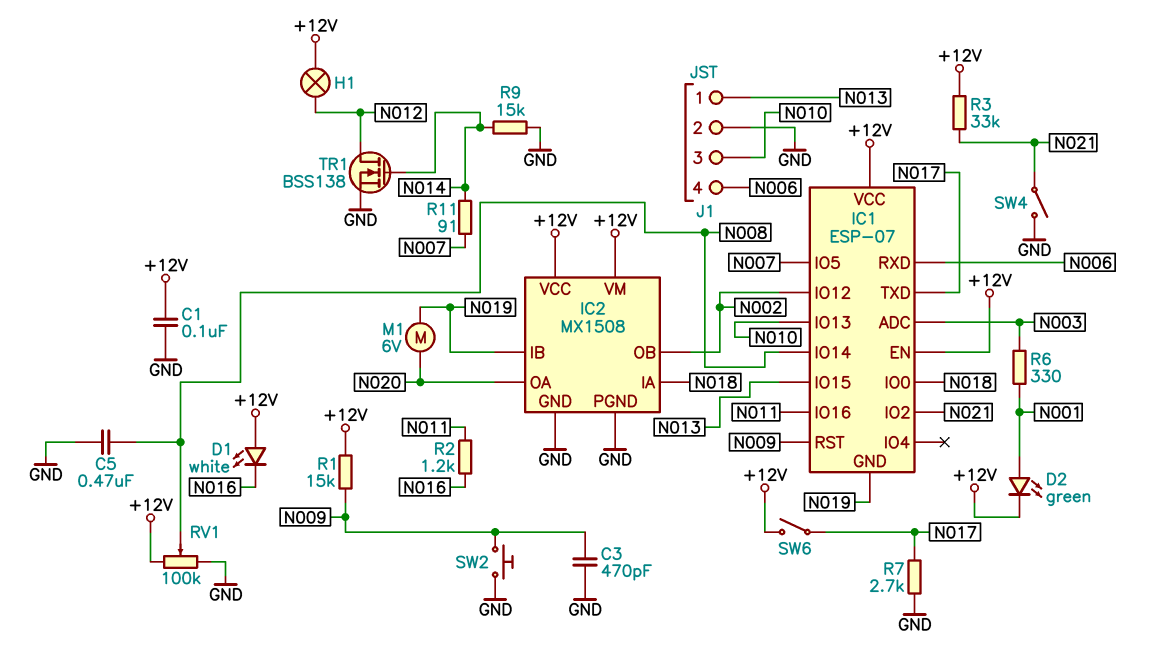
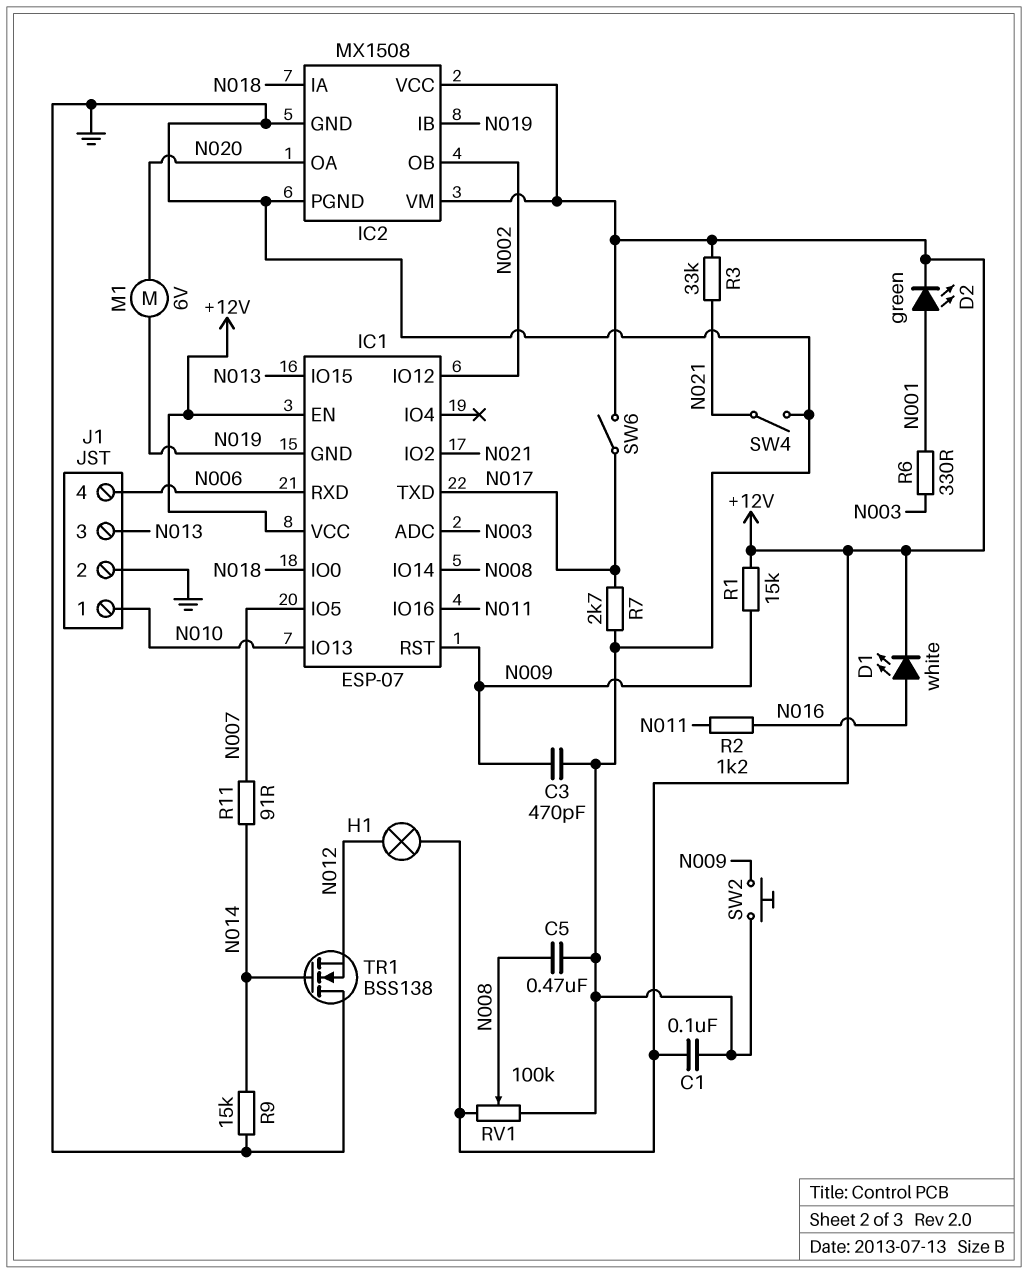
D1: LED white (A +12V, K N016) -> LED white (A N016, K +12V)
J1 pin 1: N013 -> N010
J1 pin 3: N010 -> N013
TR1: NMOS BSS138 (G N014, D N012, S GND) -> NMOS BSS138 (G N014, D GND, S N012)

